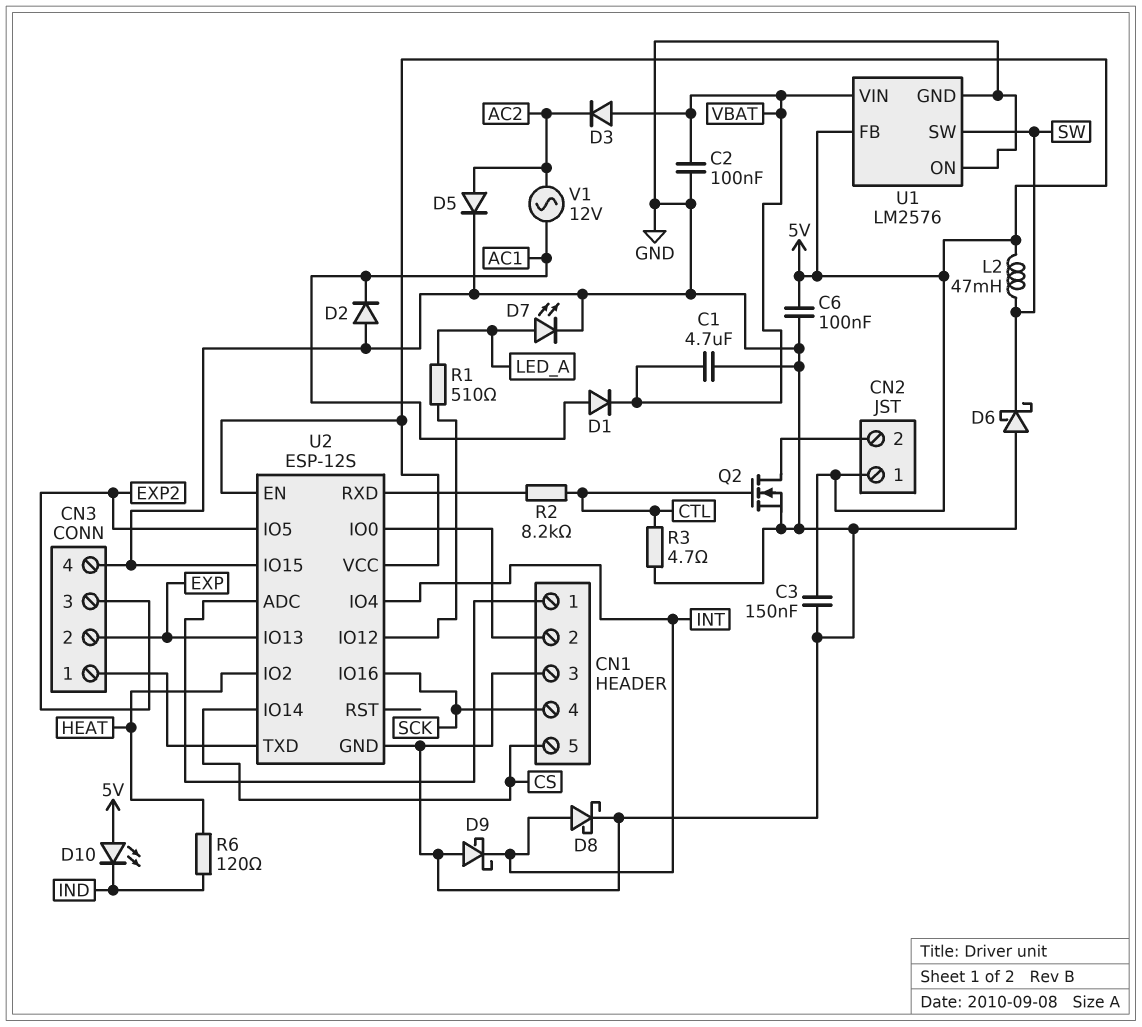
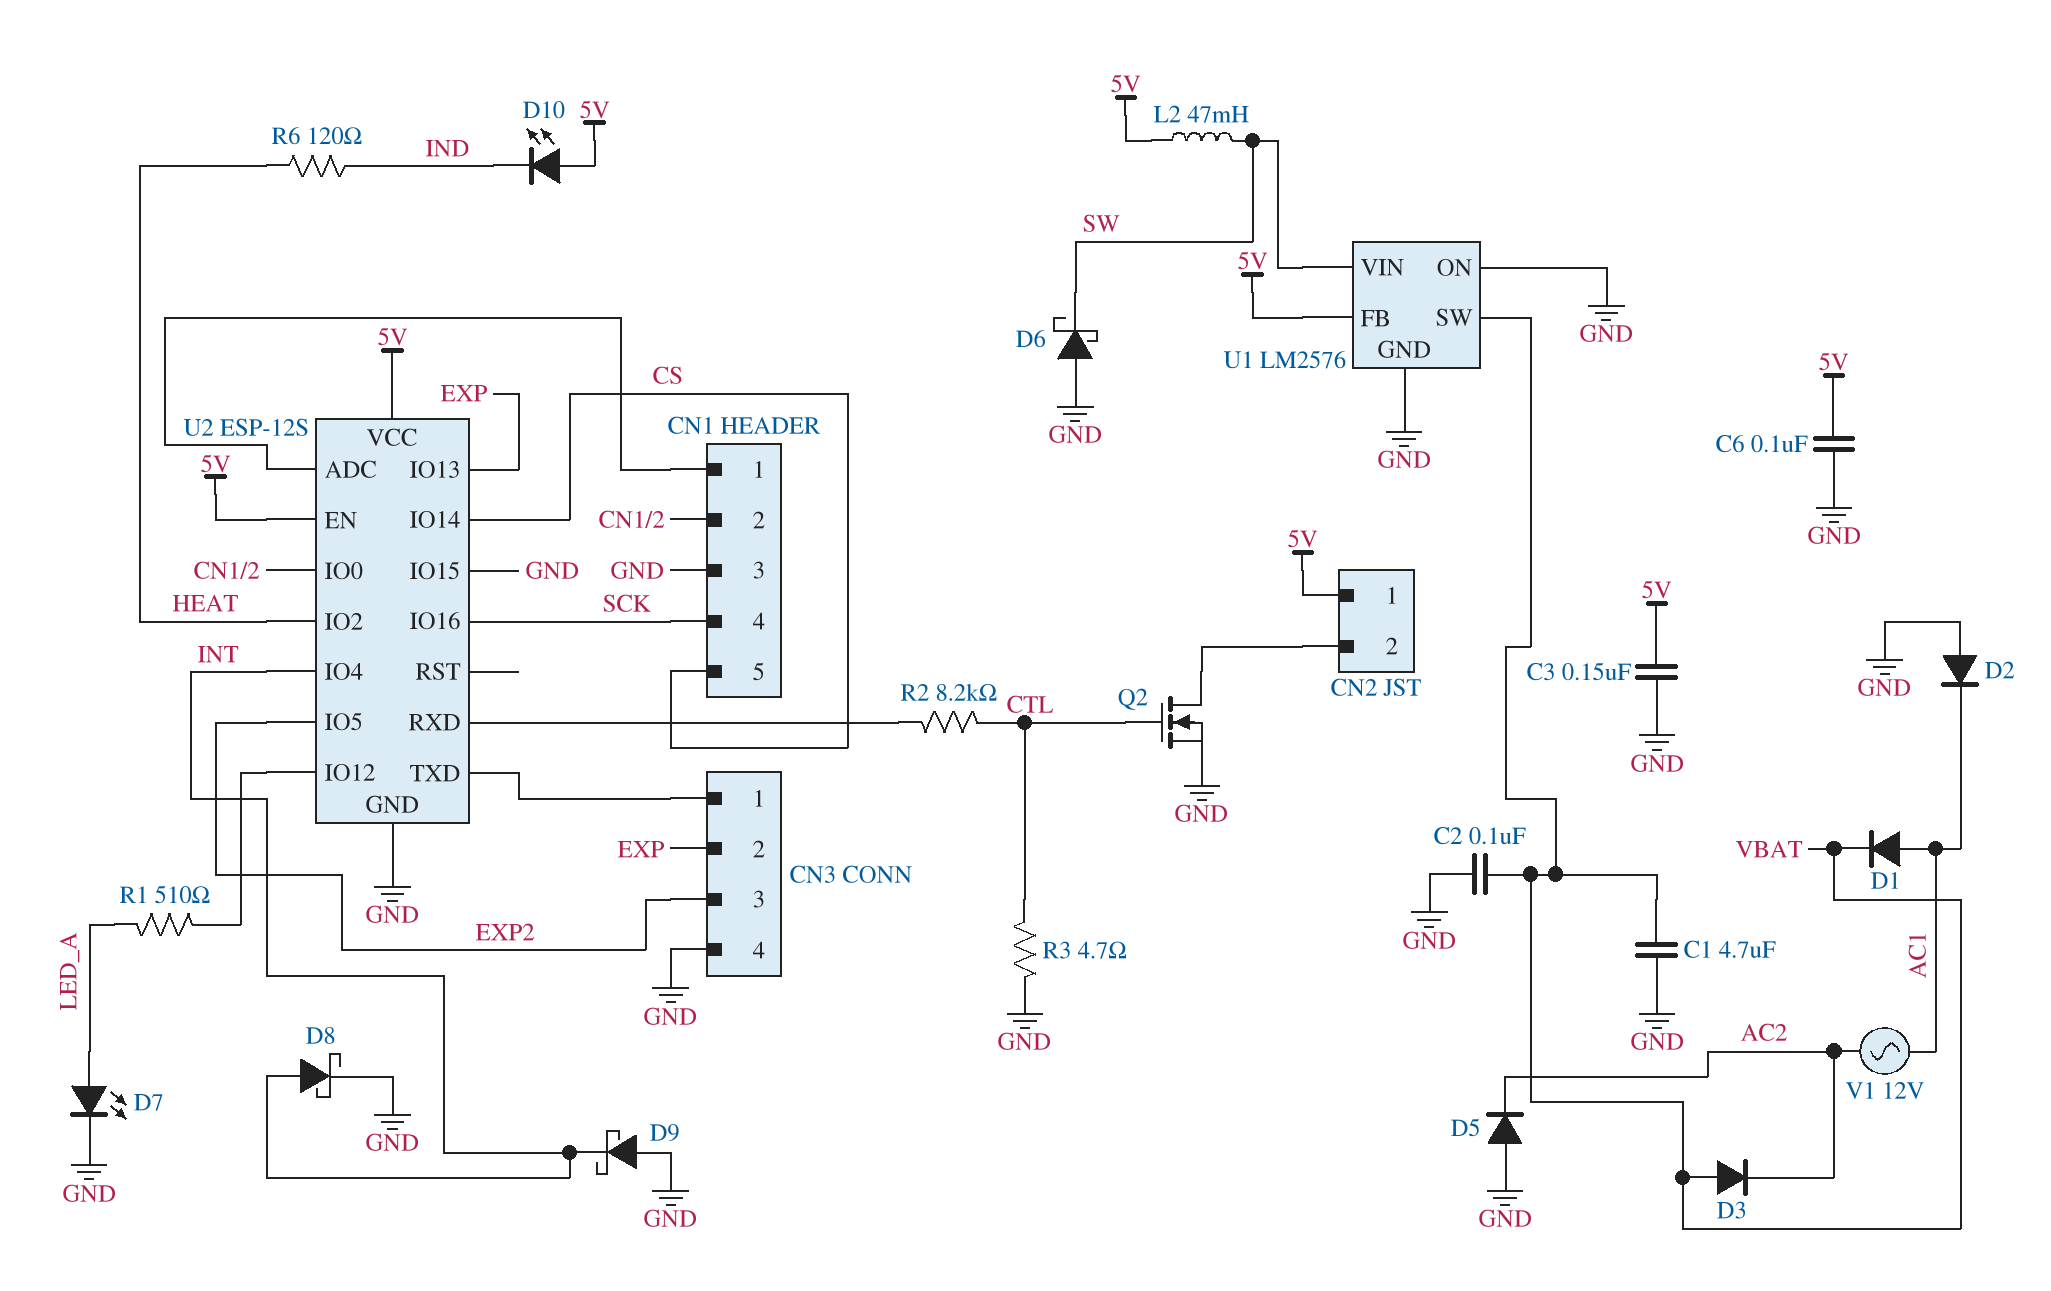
D5: diode (A AC2, K GND) -> diode (A GND, K AC2)
U1 pin SW: SW -> VBAT
U1 pin VIN: VBAT -> SW

